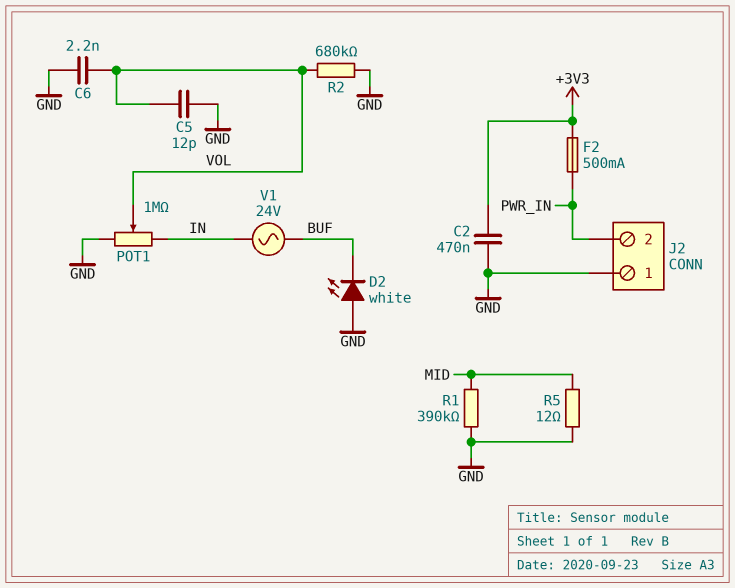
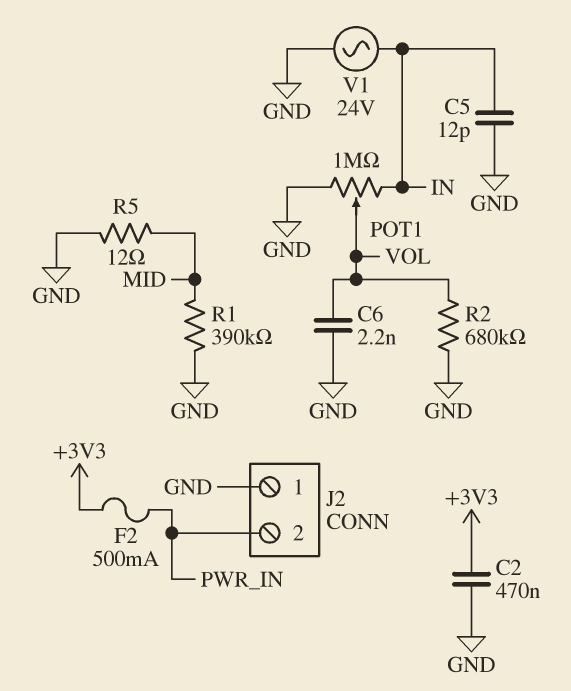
C5: 12pF (GND, VOL) -> 12pF (GND, IN)
D2: LED white (A GND, K BUF) -> none
V1: AC 24V (BUF, IN) -> AC 24V (GND, IN)

